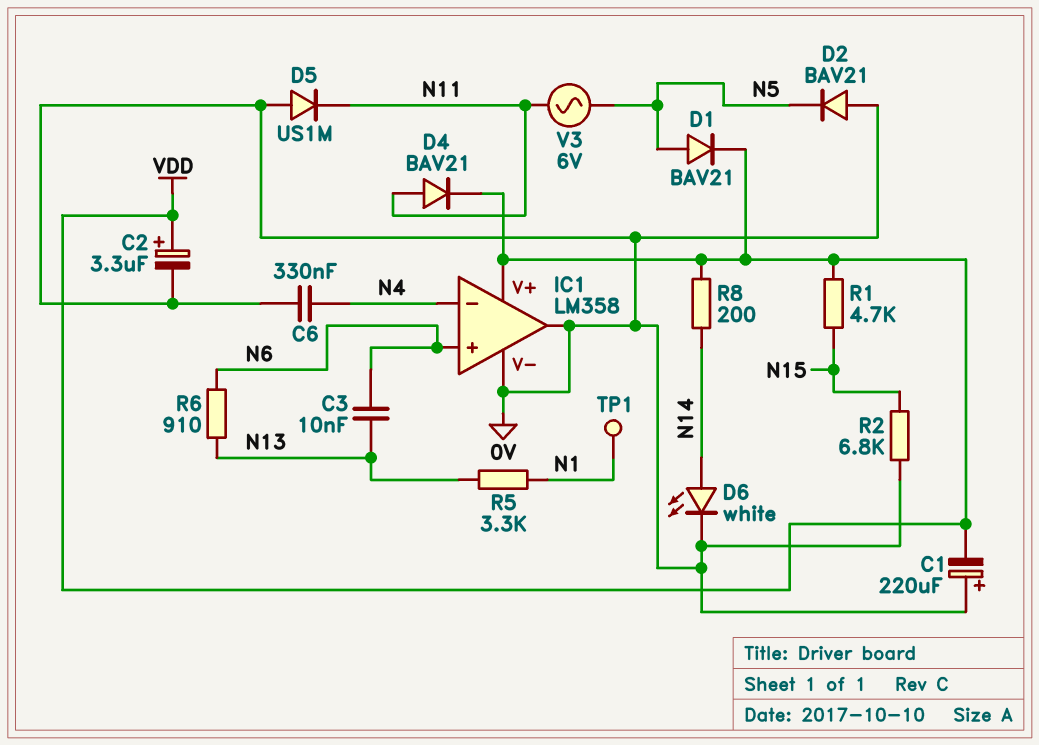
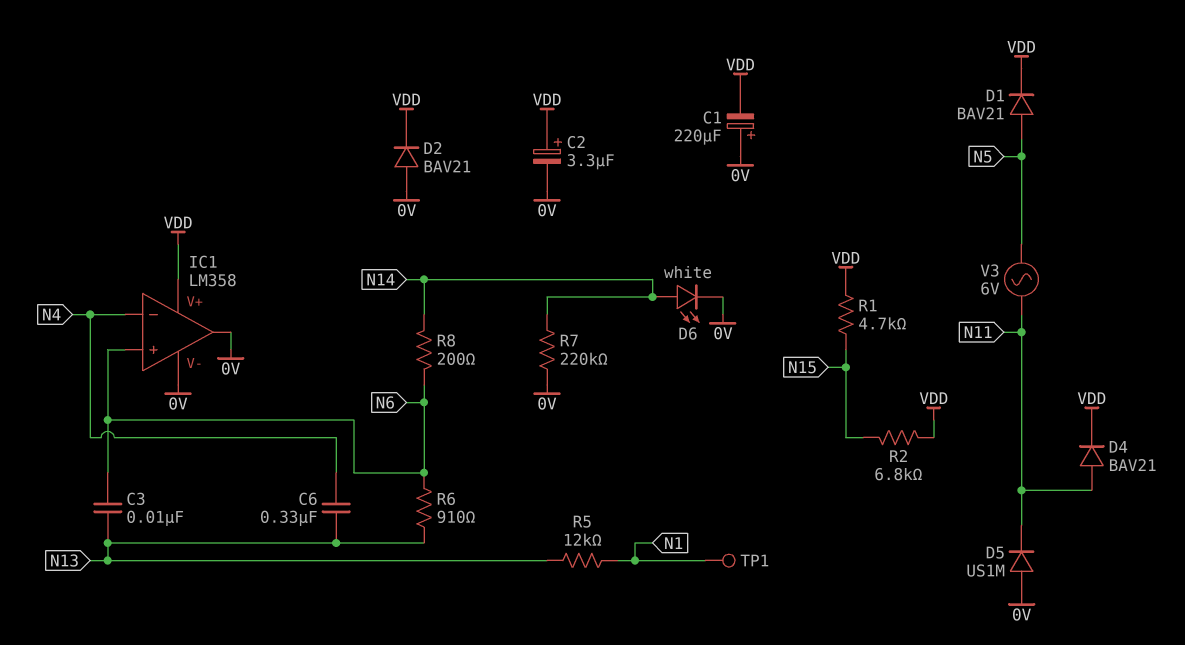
C6: 330nF (0V, N4) -> 330nF (N4, N13)
D2: diode BAV21 (A 0V, K N5) -> diode BAV21 (A 0V, K VDD)
R2: 6.8k (0V, N15) -> 6.8k (N15, VDD)
R5: 3.3k (N1, N13) -> 12k (N1, N13)
R7: none -> 220k (0V, N14)
R8: 200 (N14, VDD) -> 200 (N6, N14)

